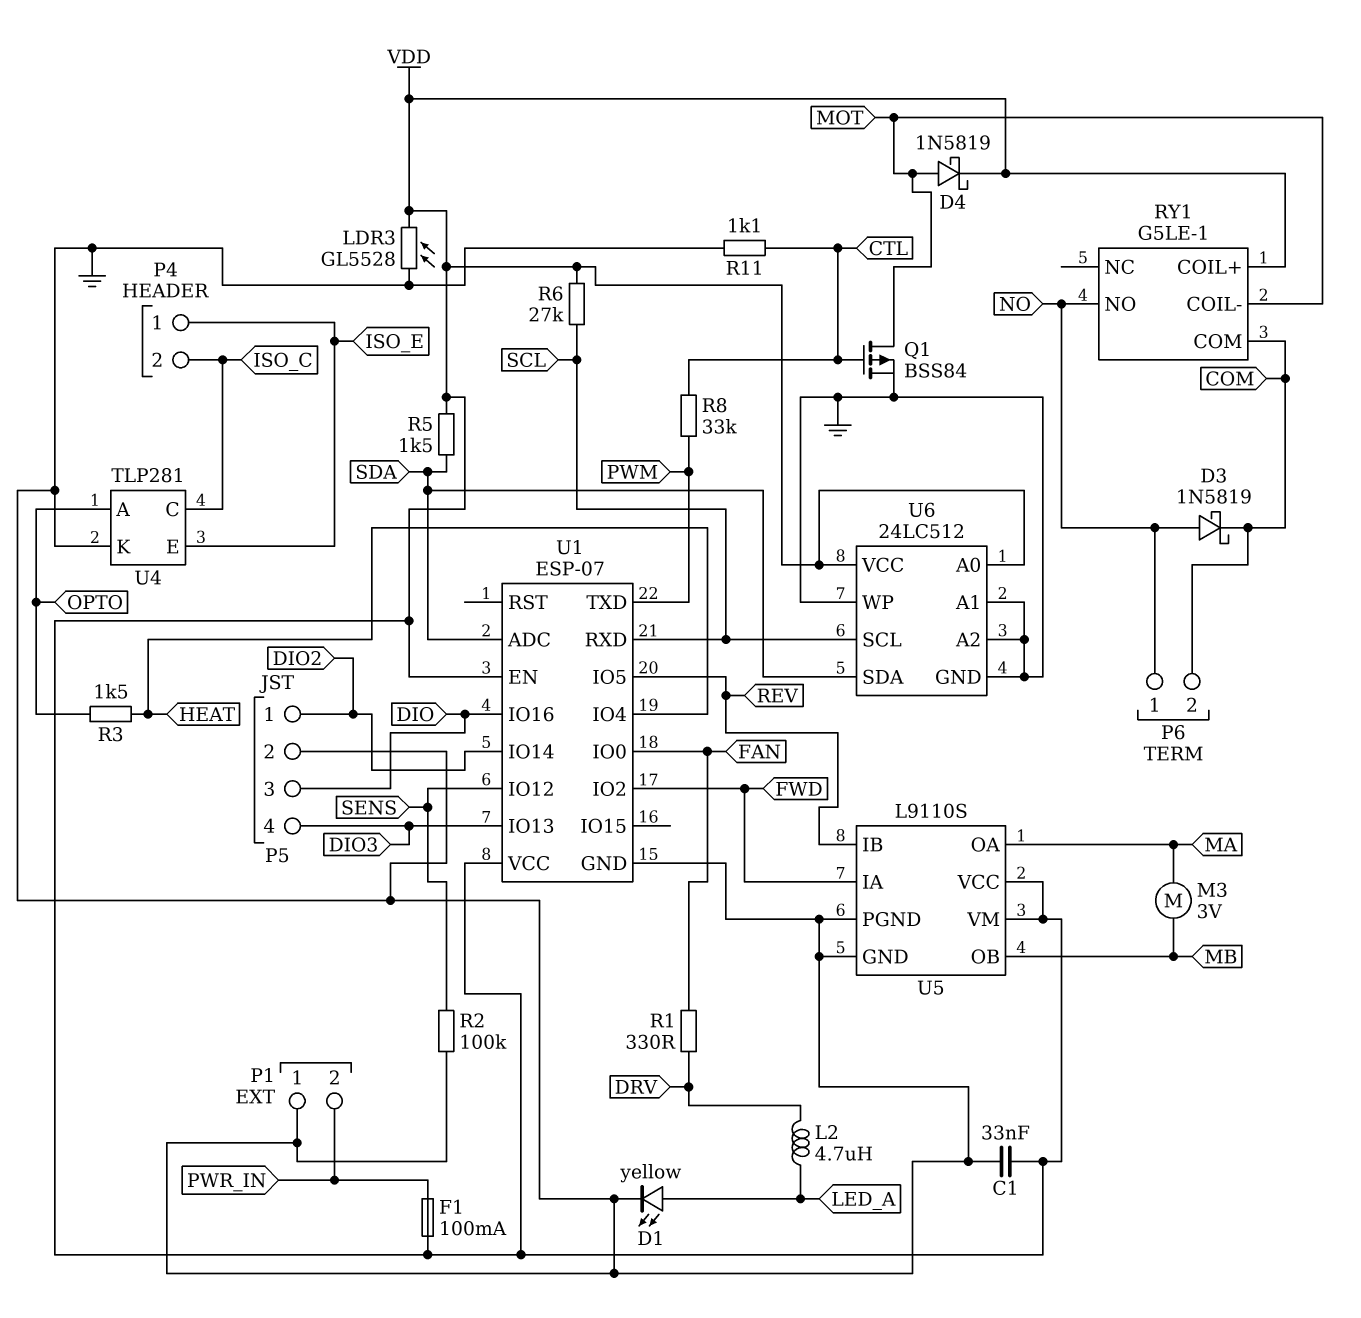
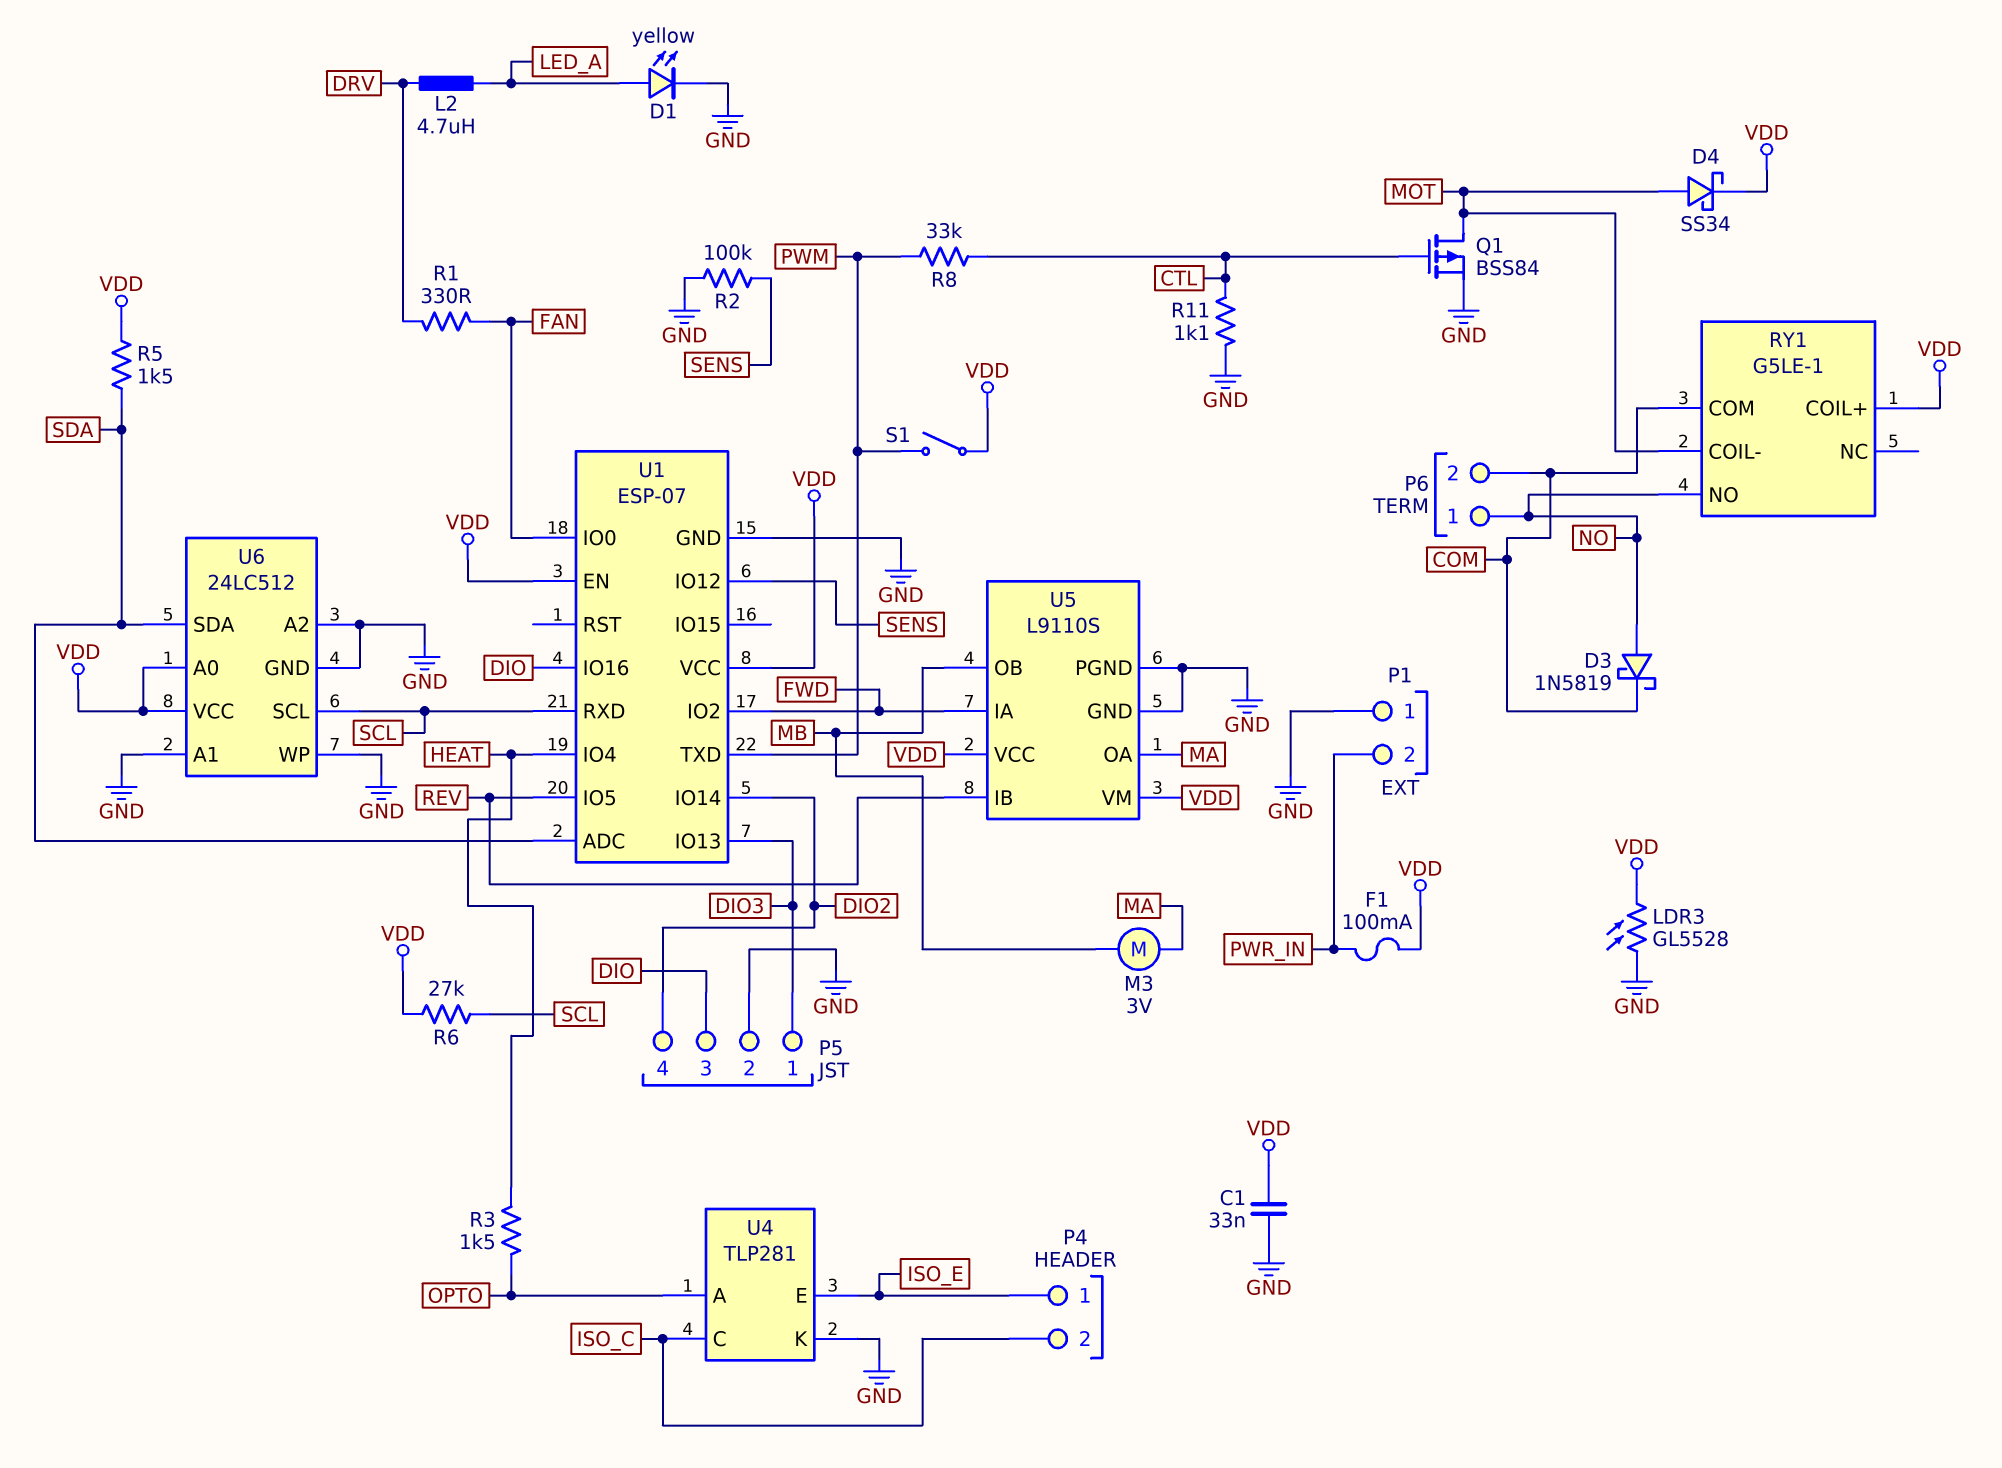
D4: schottky 1N5819 (A MOT, K VDD) -> schottky SS34 (A MOT, K VDD)
P5 pin 1: DIO2 -> DIO3
P5 pin 4: DIO3 -> DIO2
S1: none -> switch (PWM, VDD)

